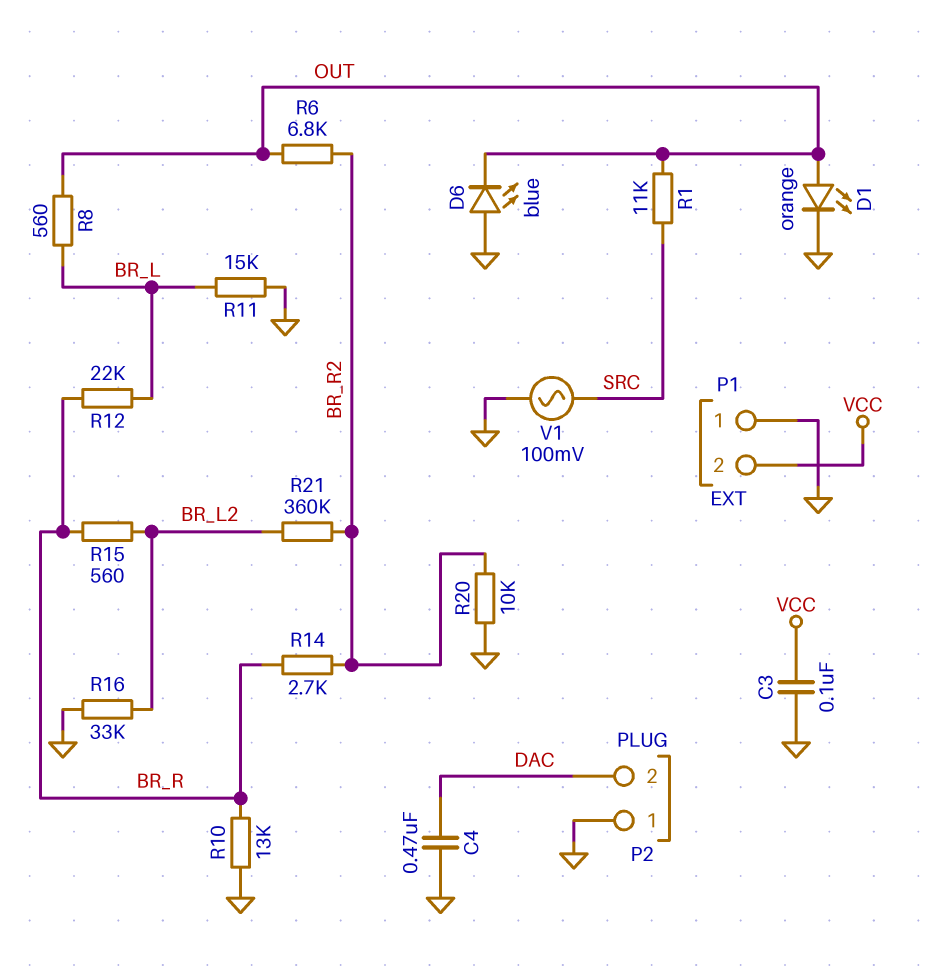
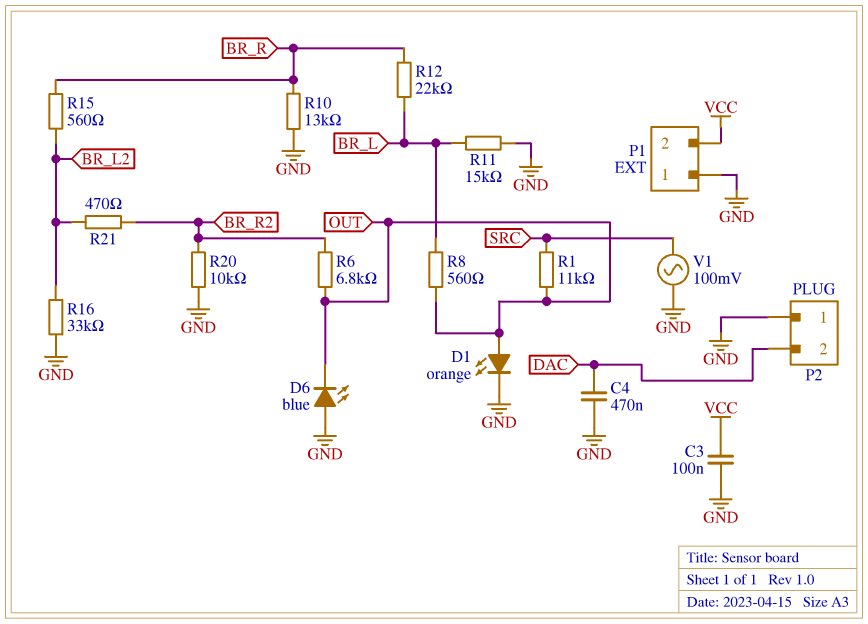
R14: 2.7k (BR_R, BR_R2) -> none
R21: 360k (BR_L2, BR_R2) -> 470 (BR_L2, BR_R2)

